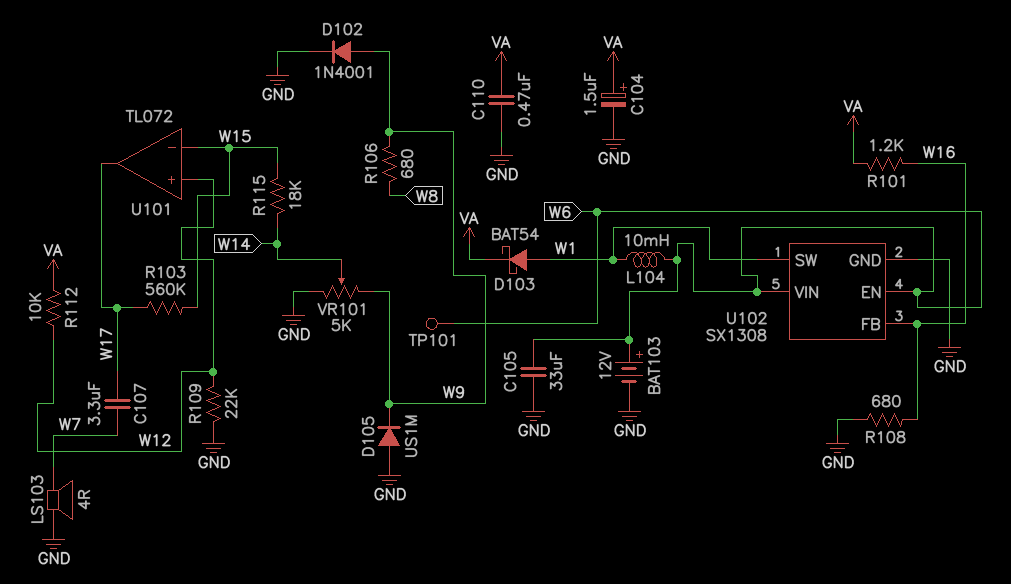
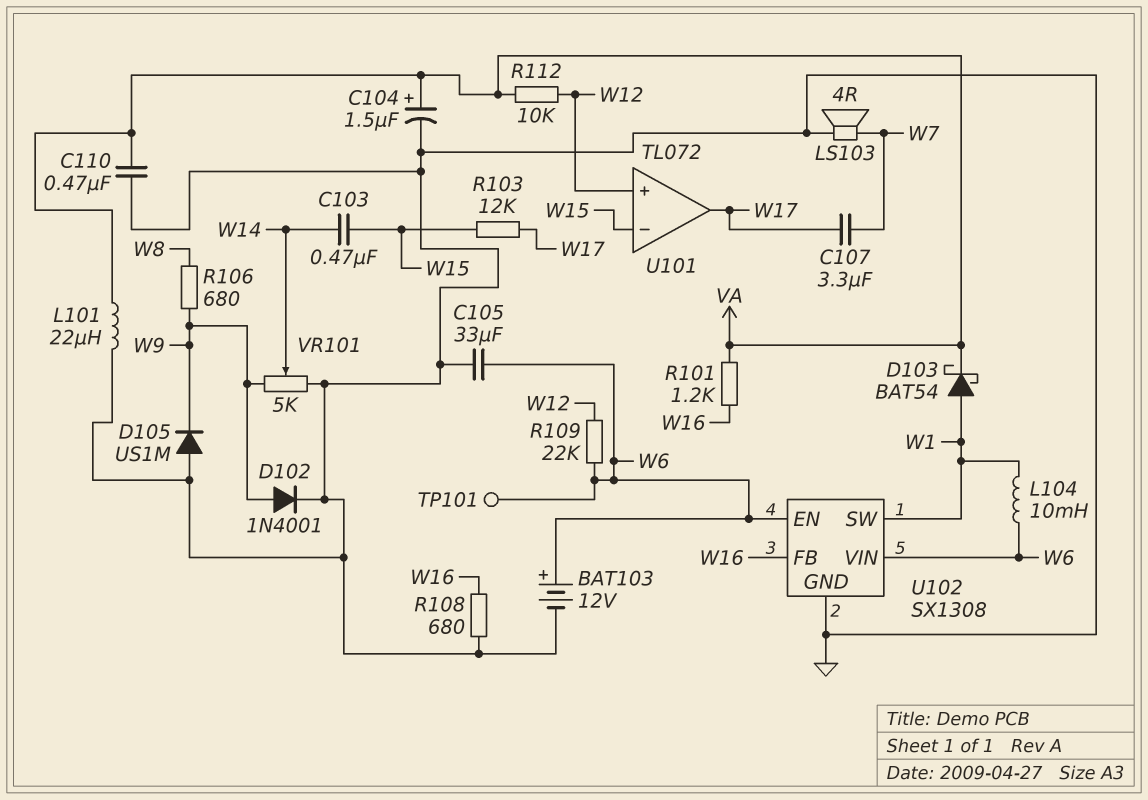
C103: none -> 470nF (W14, W15)
L101: none -> 22uH (GND, VA)
R103: 560k (W15, W17) -> 12k (W15, W17)
R109: 22k (GND, W12) -> 22k (W6, W12)
R115: 18k (W14, W15) -> none

